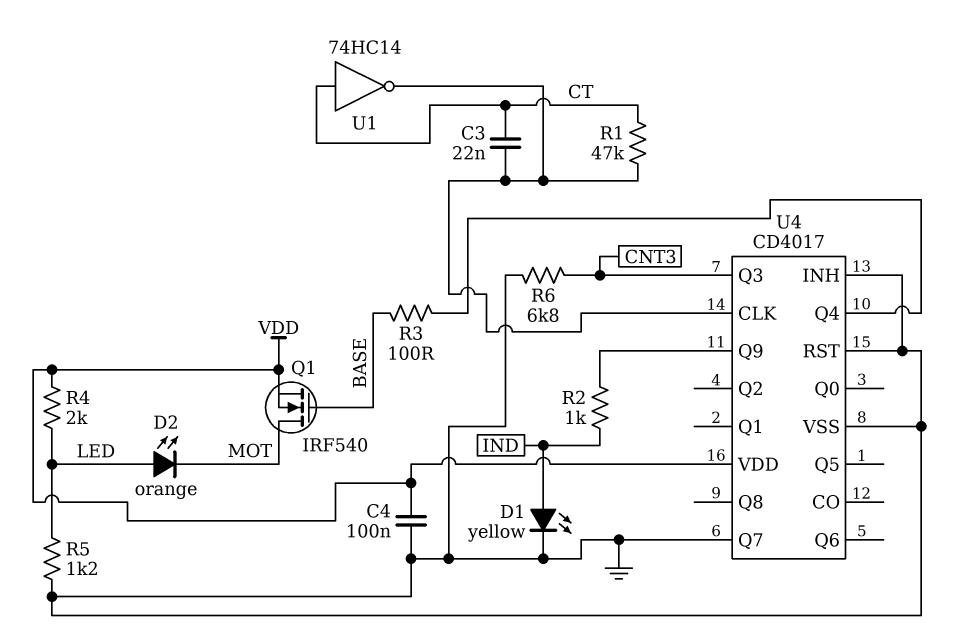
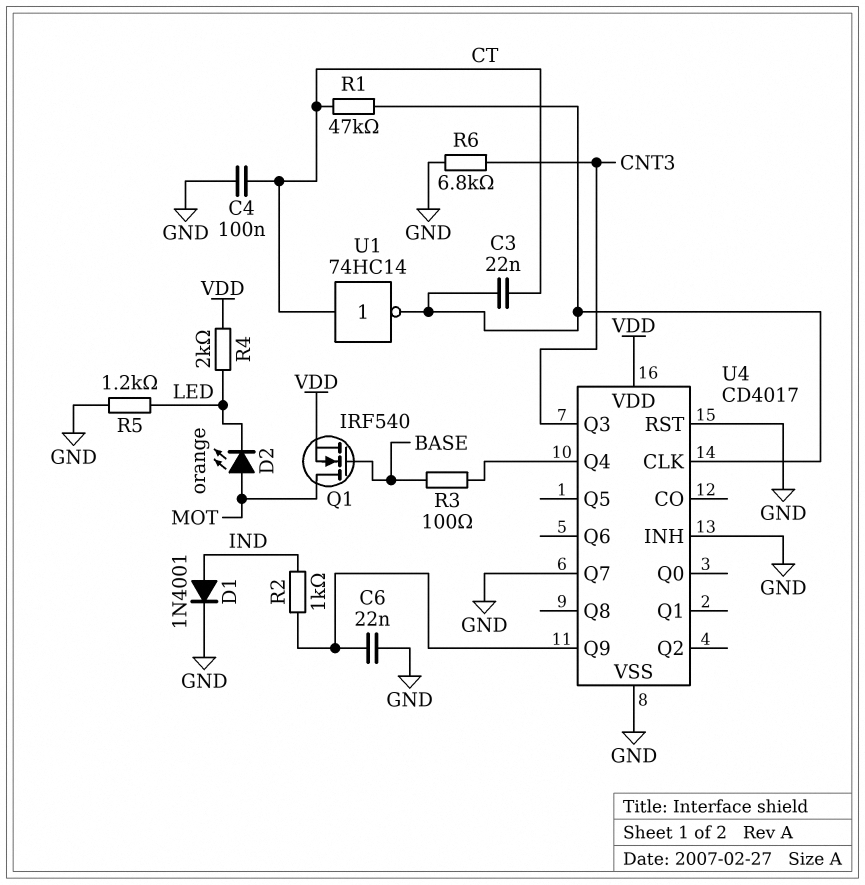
C4: 100nF (GND, VDD) -> 100nF (CT, GND)
C6: none -> 22nF (GND, U4/Q9)
D1: LED yellow (A IND, K GND) -> diode 1N4001 (A IND, K GND)
D2: LED orange (A LED, K MOT) -> LED orange (A MOT, K LED)

